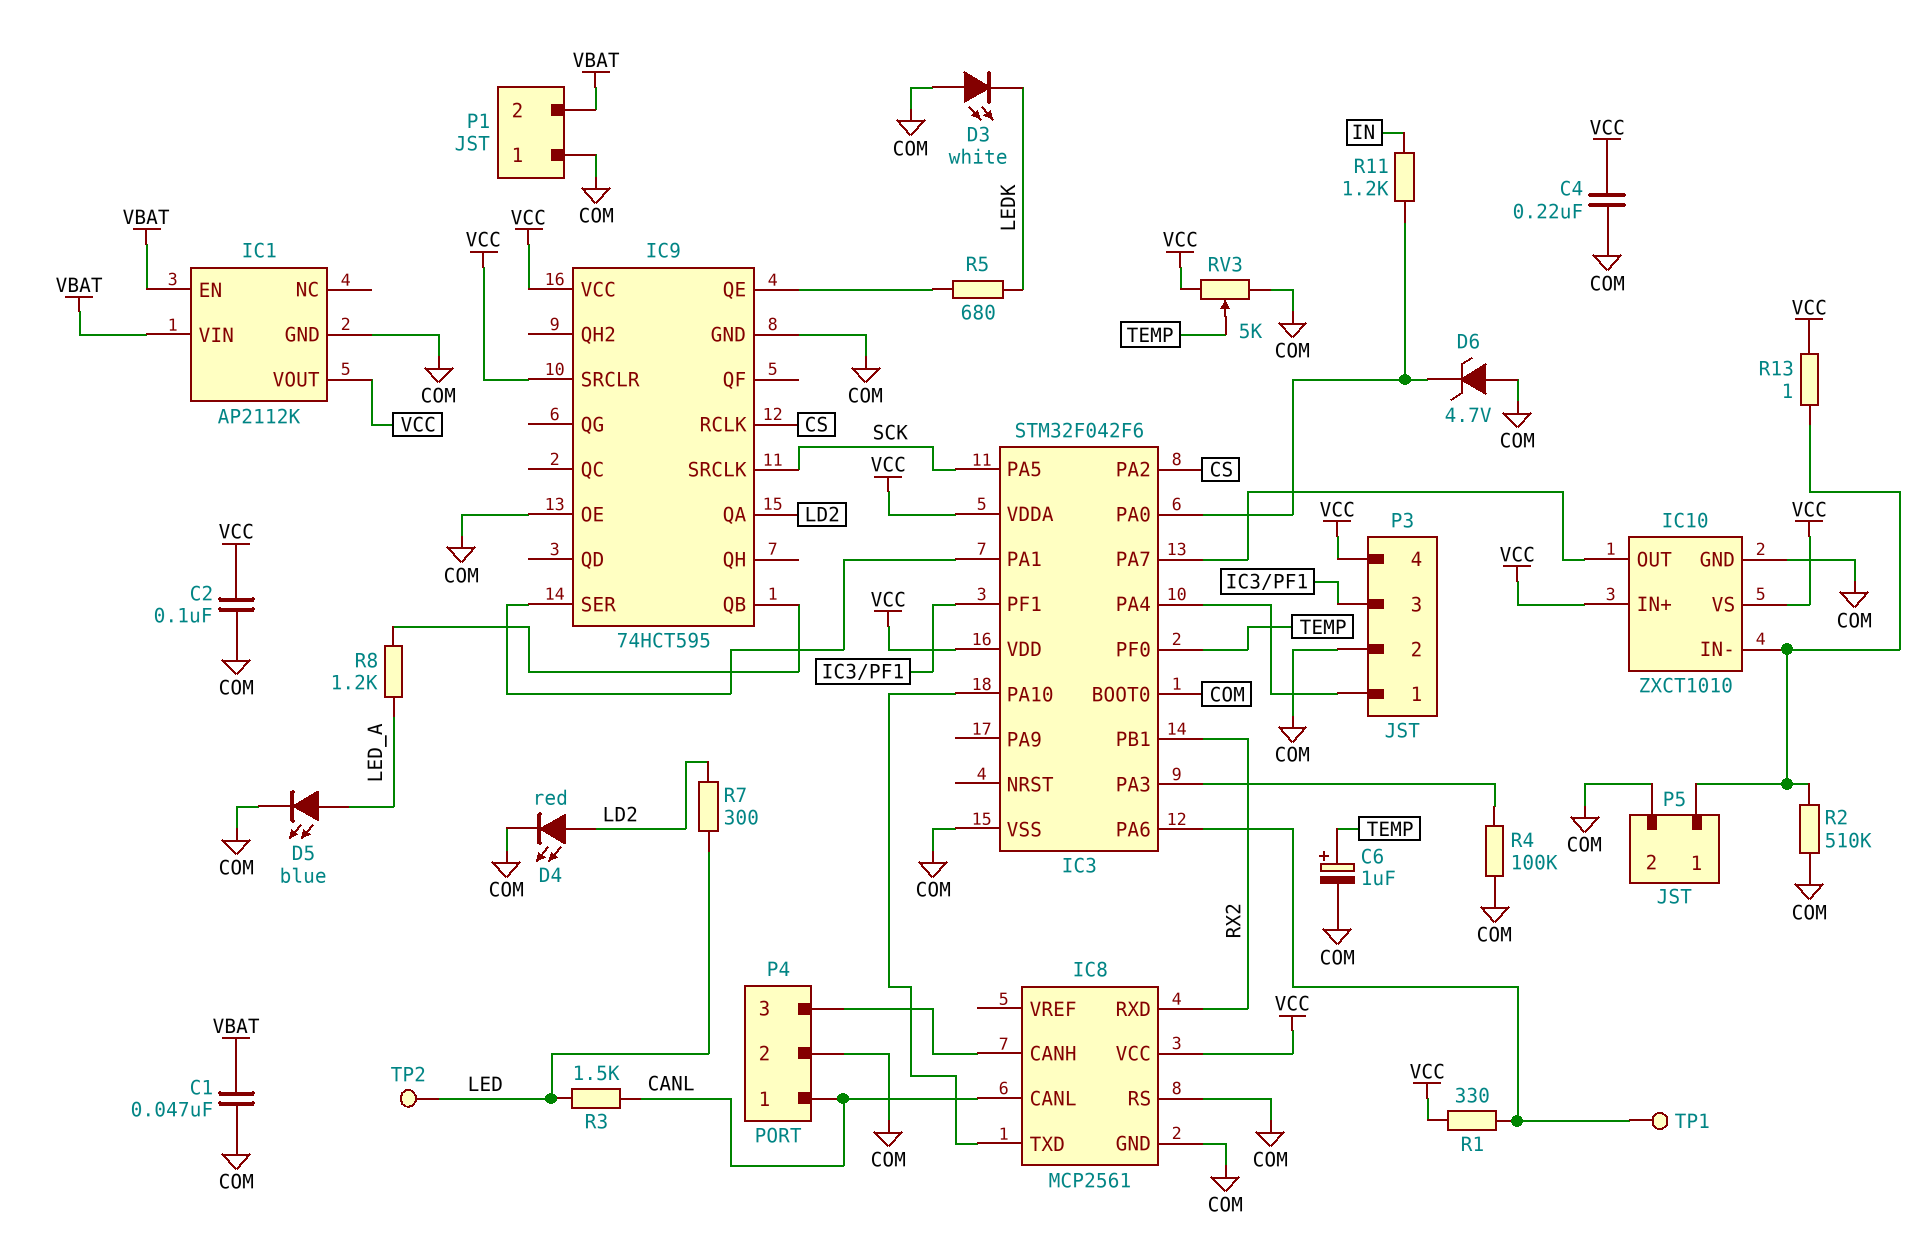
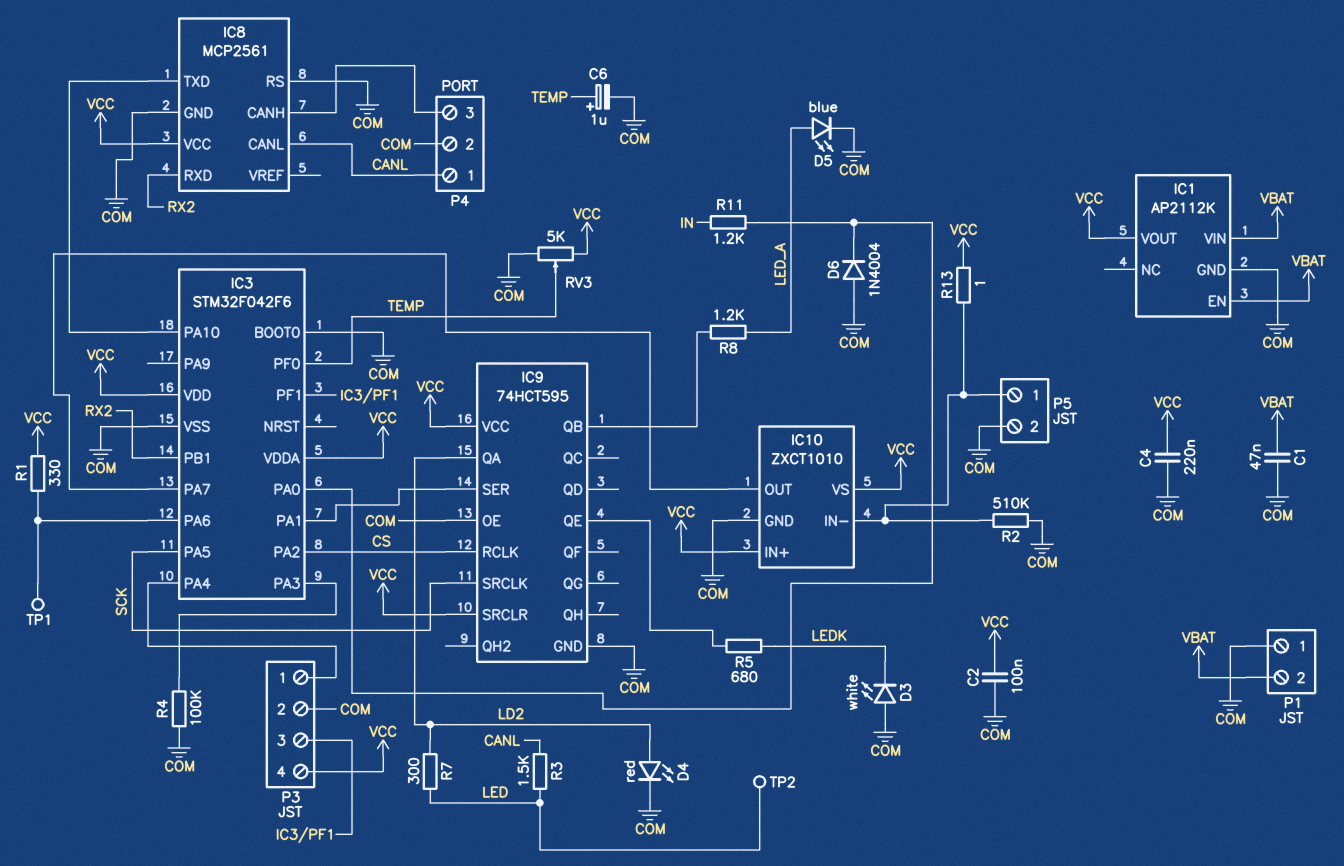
D6: zener 4.7V (A COM, K IC3/PA0) -> diode 1N4004 (A COM, K IC3/PA0)

